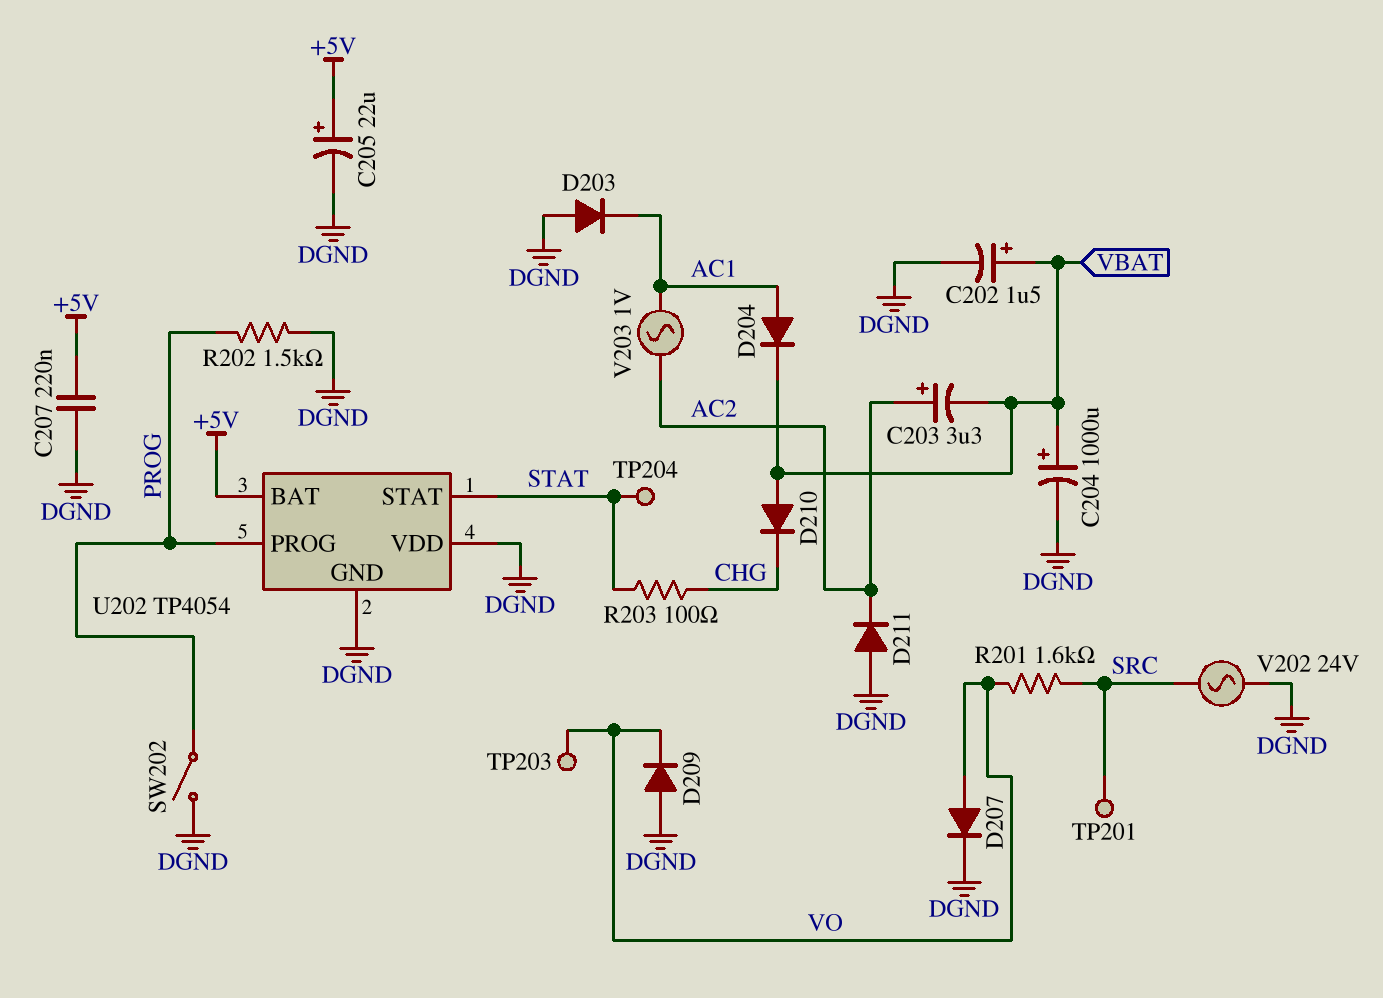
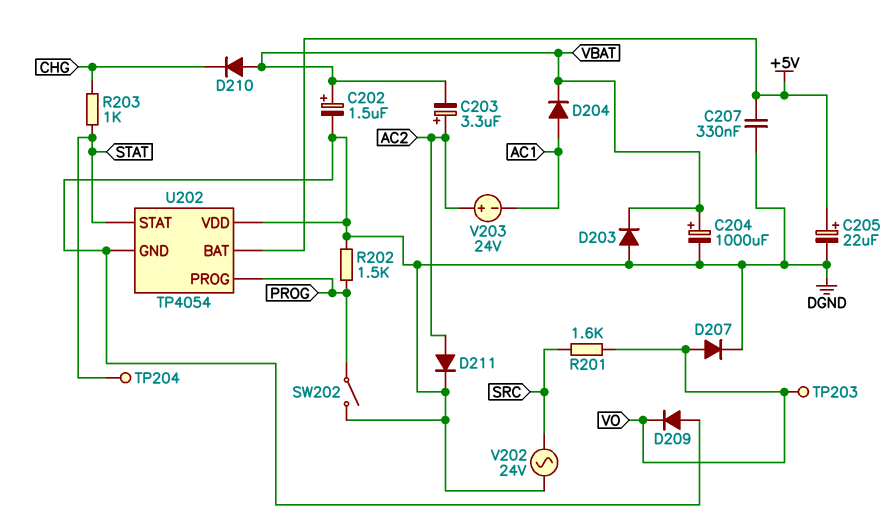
C207: 220nF (+5V, DGND) -> 330nF (+5V, DGND)
D203: diode (A DGND, K AC1) -> diode (A DGND, K VBAT)
D211: diode (A DGND, K AC2) -> diode (A AC2, K DGND)
R203: 100 (CHG, STAT) -> 1k (CHG, STAT)
TP201: test point (SRC) -> none
V203: AC 1V (AC1, AC2) -> 24V (plus AC2, minus AC1)

